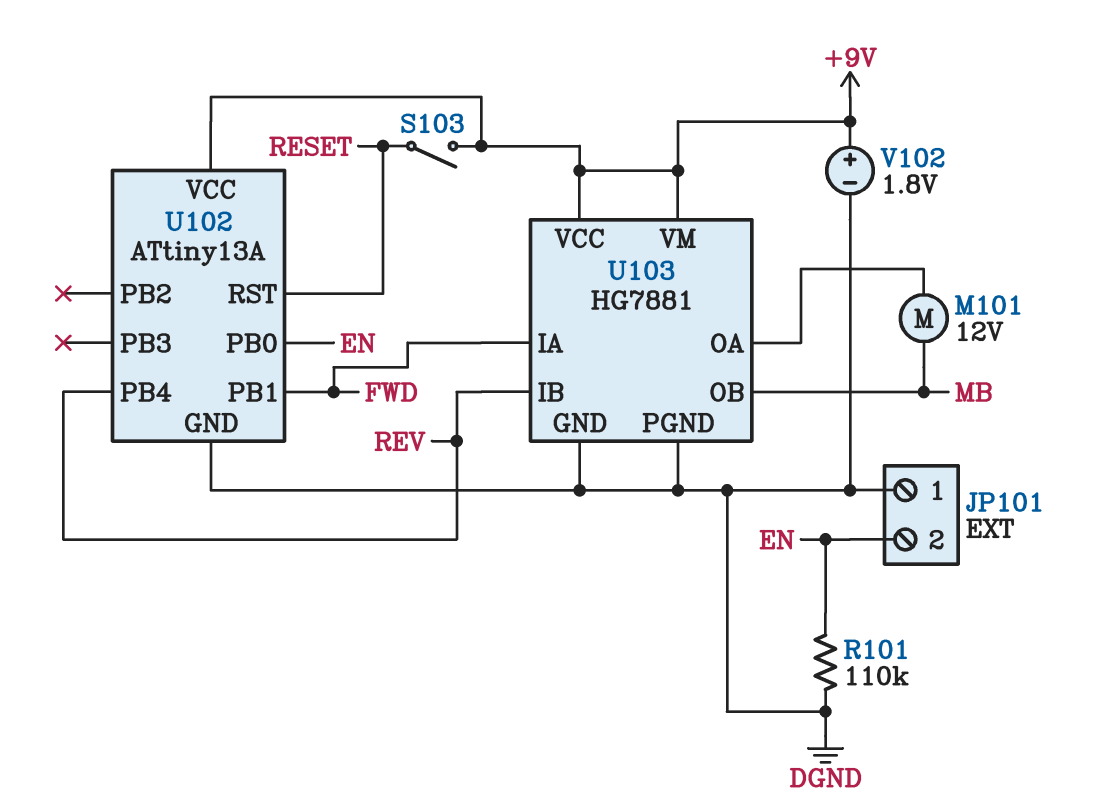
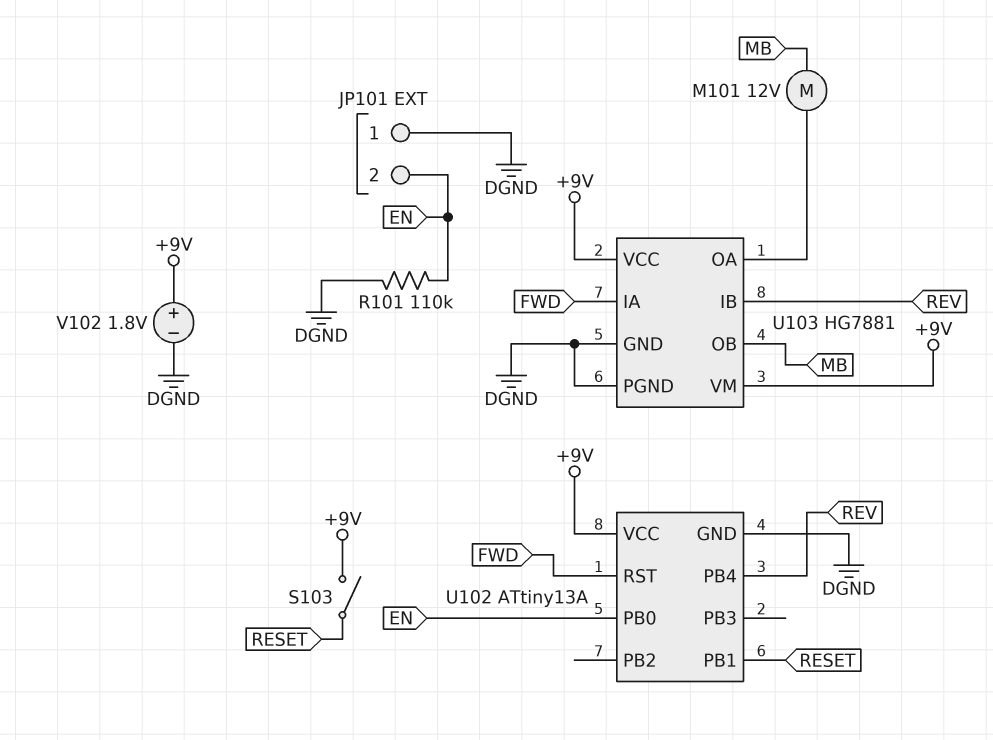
U102 pin PB1: FWD -> RESET
U102 pin RST: RESET -> FWD

